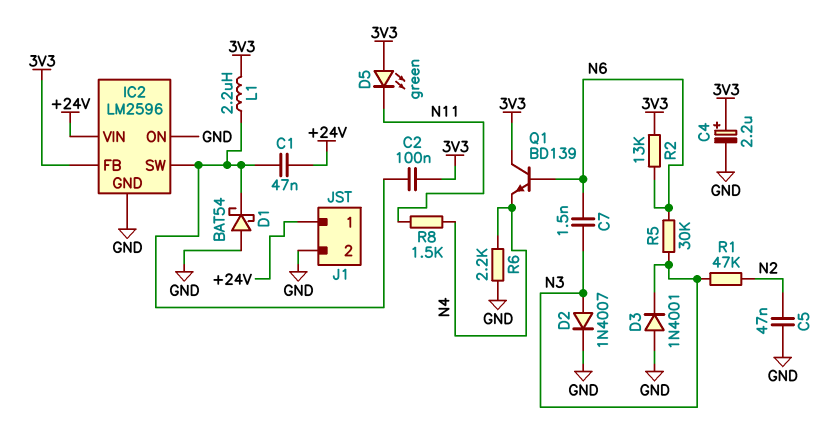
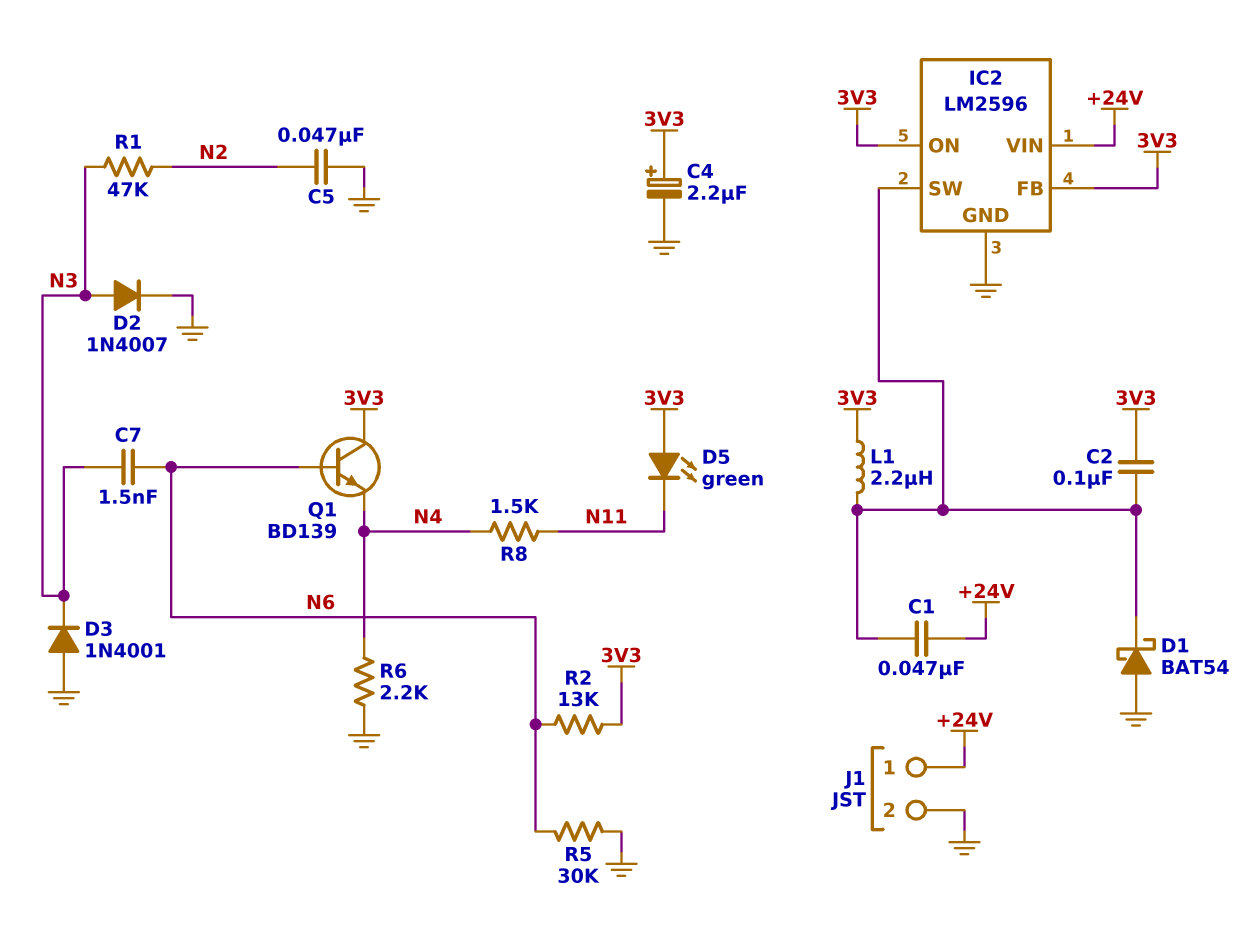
IC2 pin ON: GND -> 3V3
R5: 30k (N3, N6) -> 30k (GND, N6)

